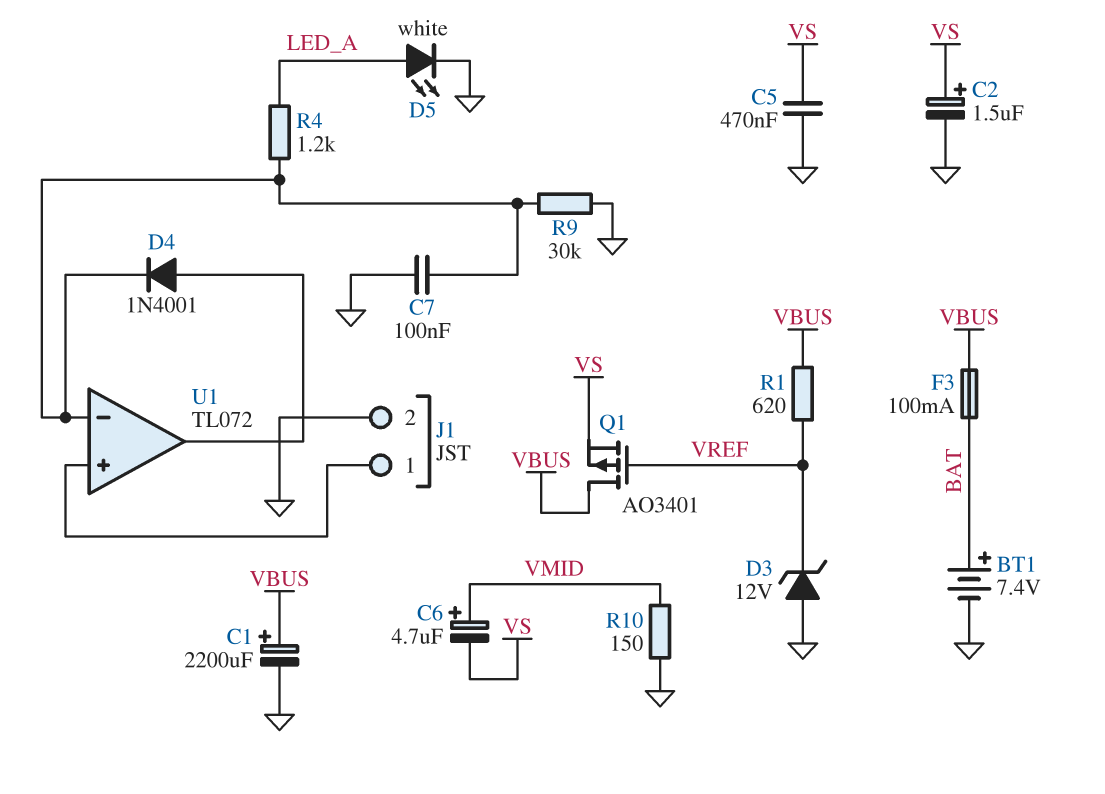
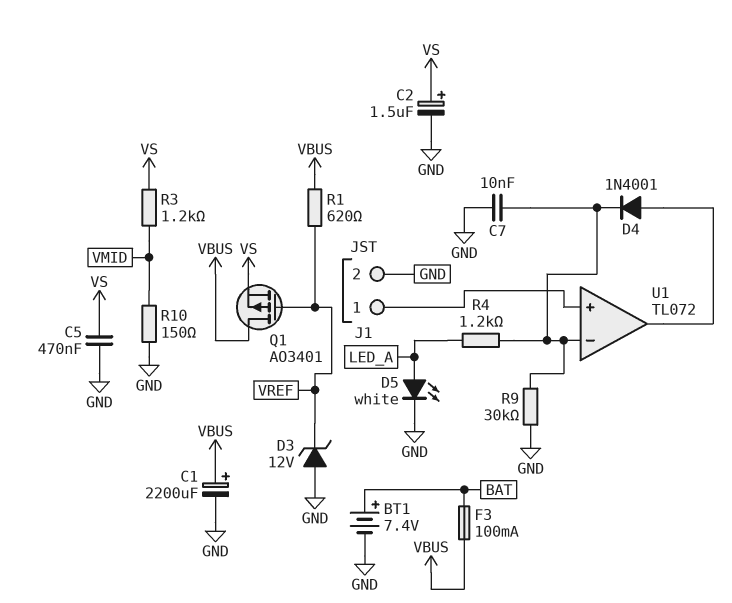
C6: 4.7uF (plus VMID, minus VS) -> none
C7: 100nF (GND, U1/in-) -> 10nF (GND, U1/in-)
R3: none -> 1.2k (VMID, VS)

